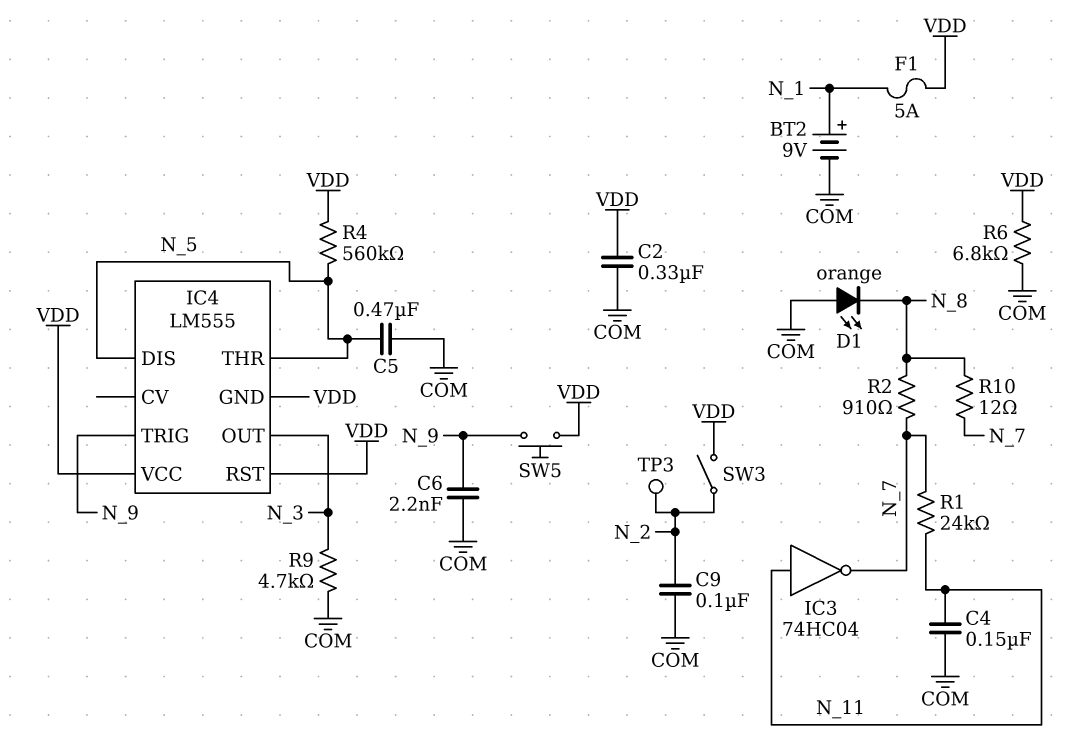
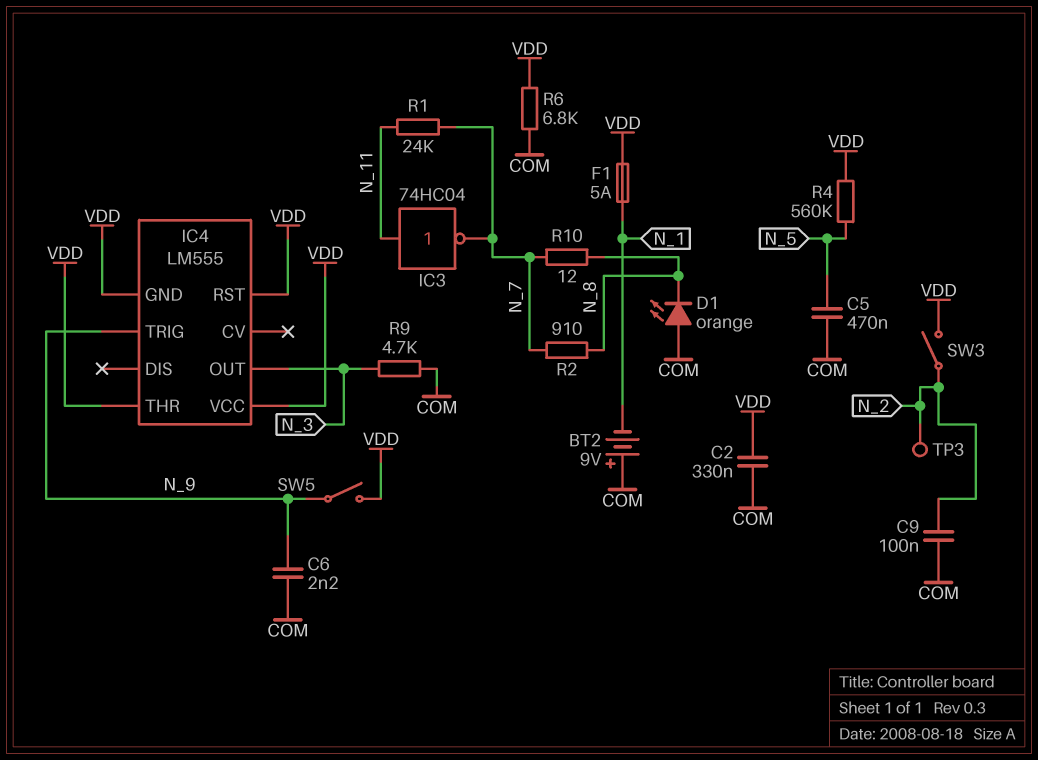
BT2: 9V (plus N_1, minus COM) -> 9V (plus COM, minus N_1)
C4: 150nF (COM, N_11) -> none
IC4 pin DIS: N_5 -> none
IC4 pin THR: N_5 -> VDD
SW5: button (N_9, VDD) -> switch (N_9, VDD)

